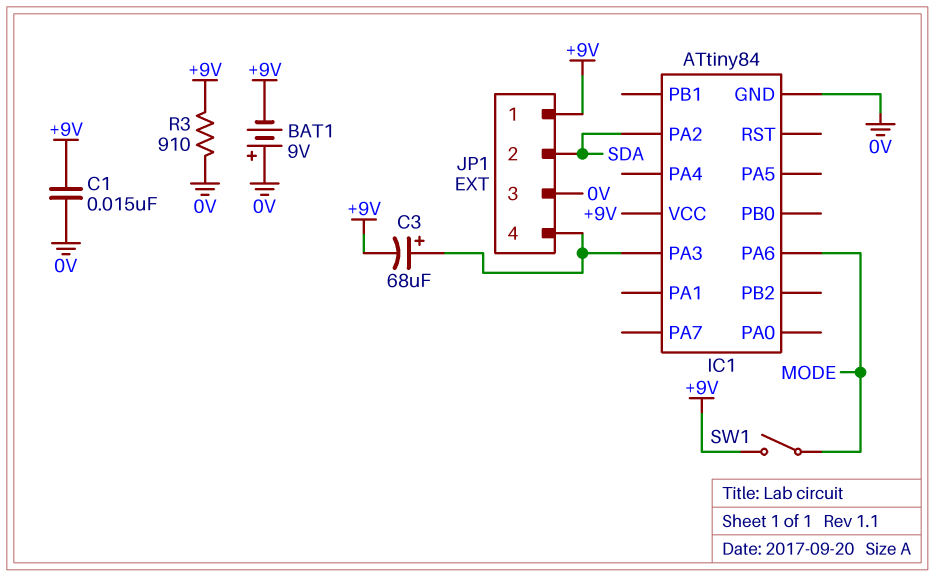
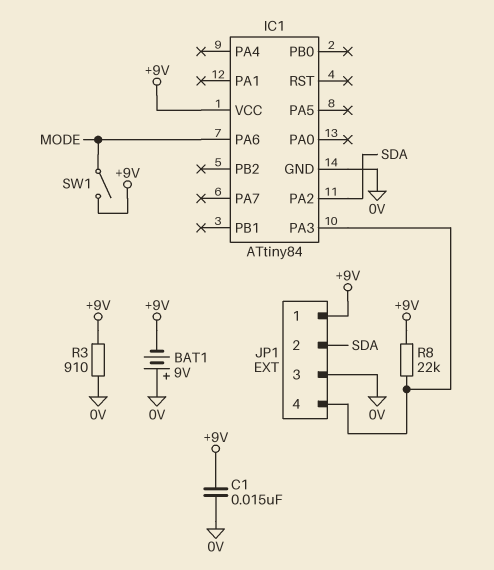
C3: 68uF (plus IC1/PA3, minus +9V) -> none
R8: none -> 22k (+9V, IC1/PA3)

